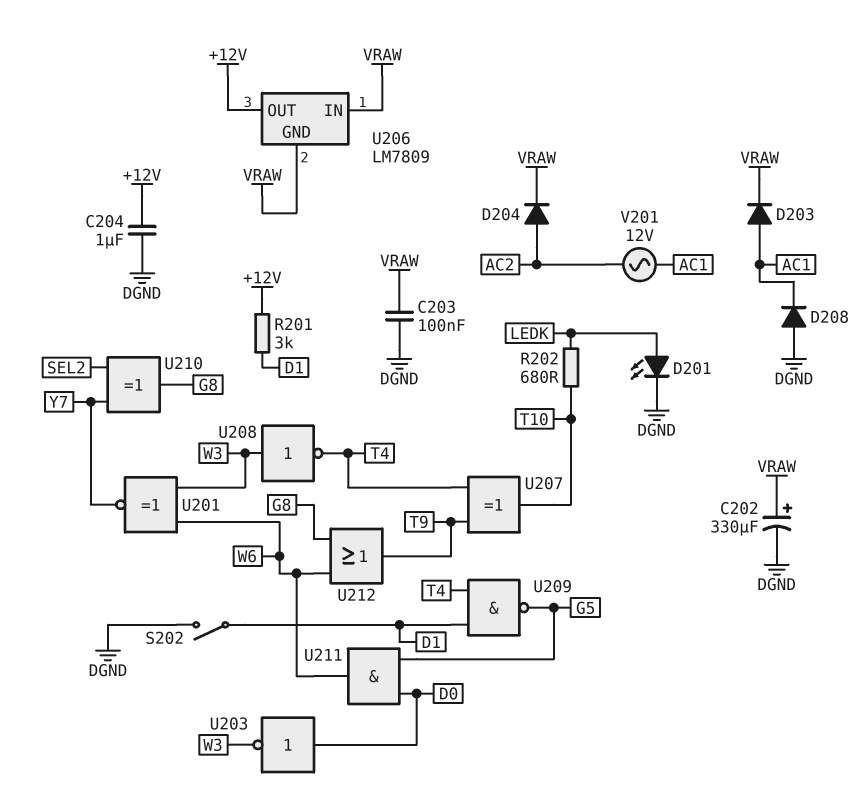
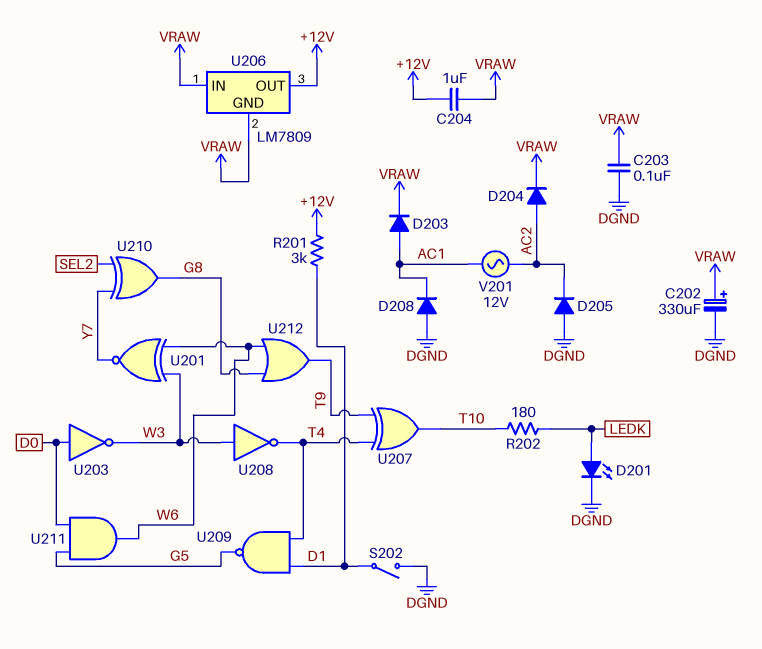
C204: 1uF (+12V, DGND) -> 1uF (+12V, VRAW)
D205: none -> diode (A DGND, K AC2)
R202: 680 (LEDK, T10) -> 180 (LEDK, T10)

